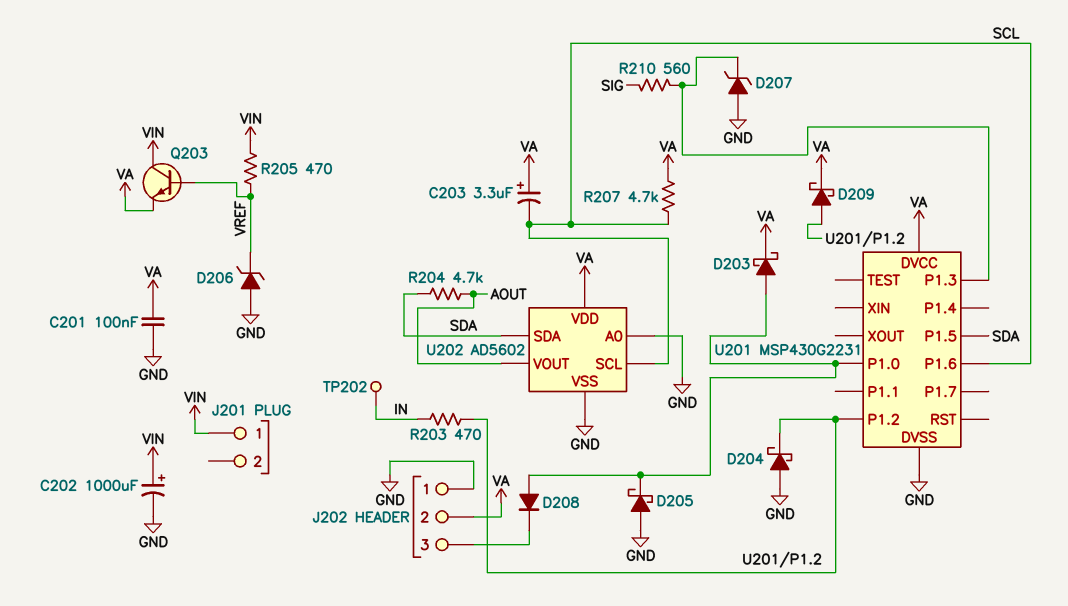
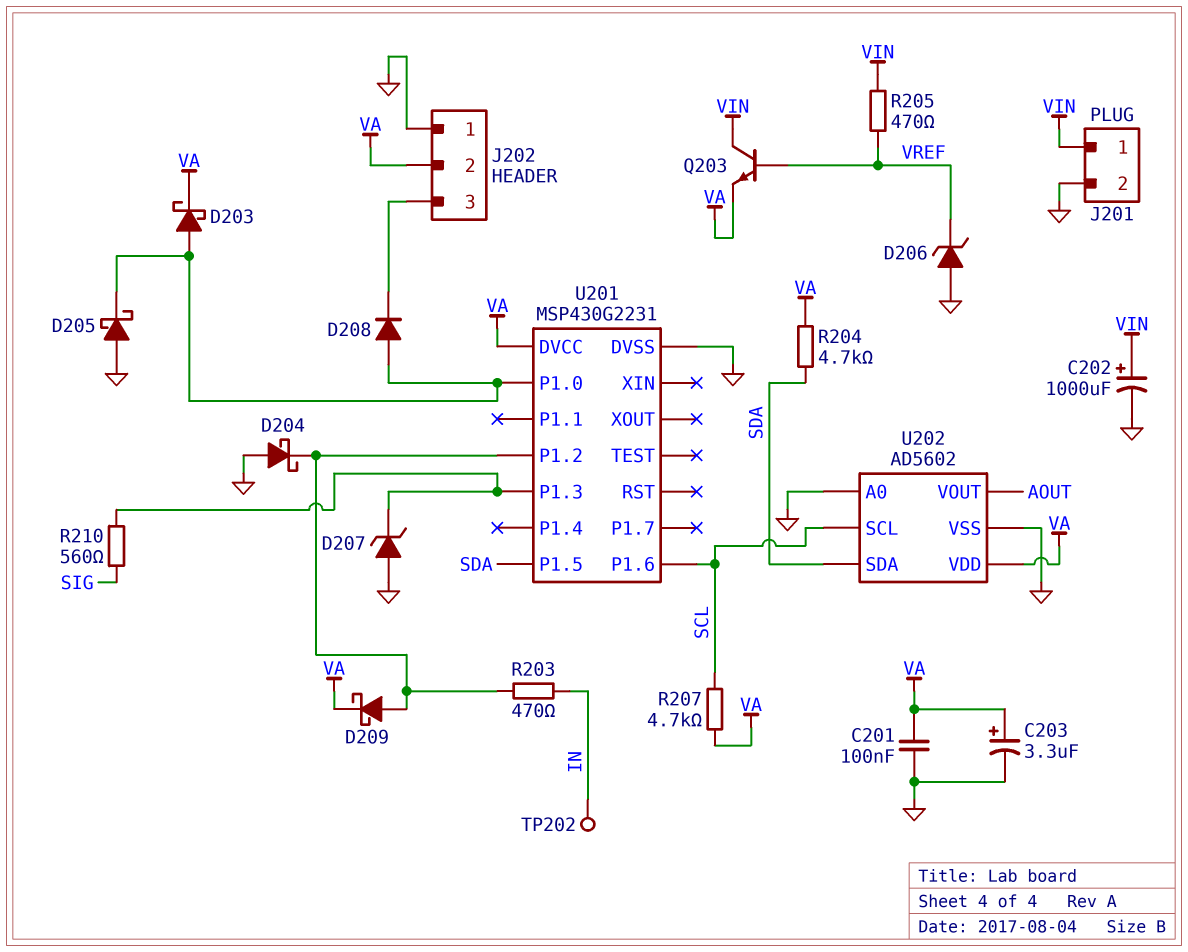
C203: 3.3uF (plus VA, minus SCL) -> 3.3uF (plus VA, minus GND)
J201 pin 2: none -> GND
R204: 4.7k (AOUT, SDA) -> 4.7k (SDA, VA)

